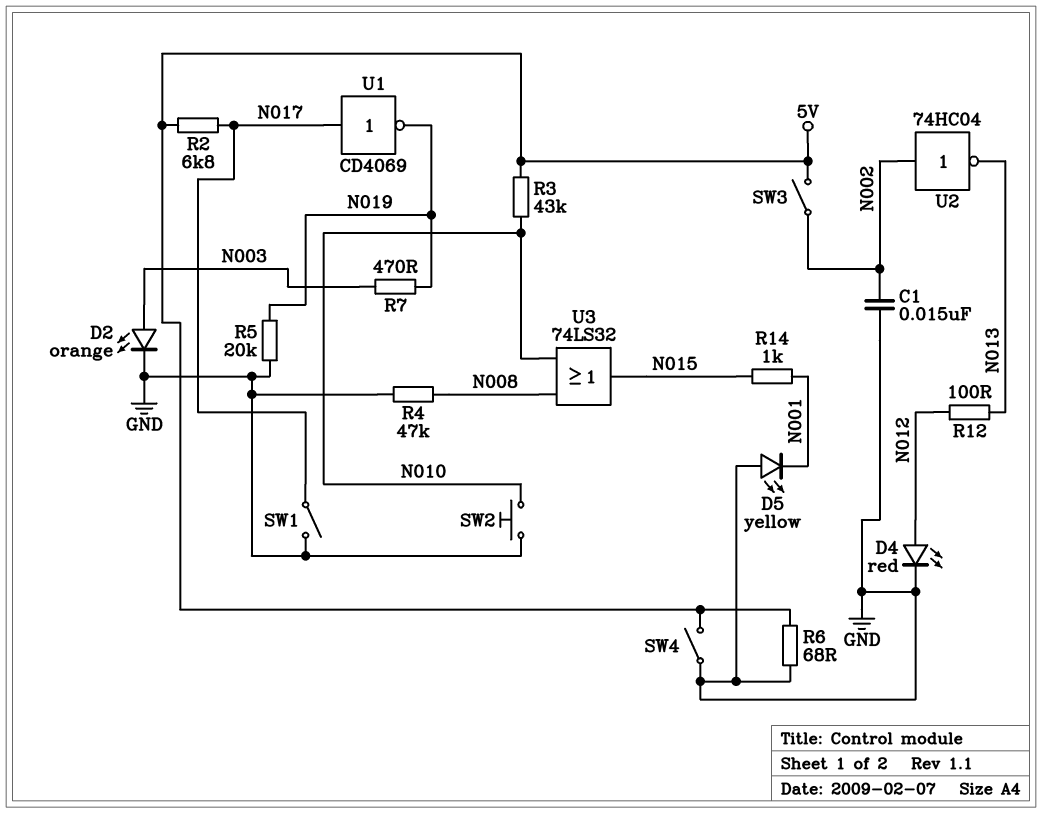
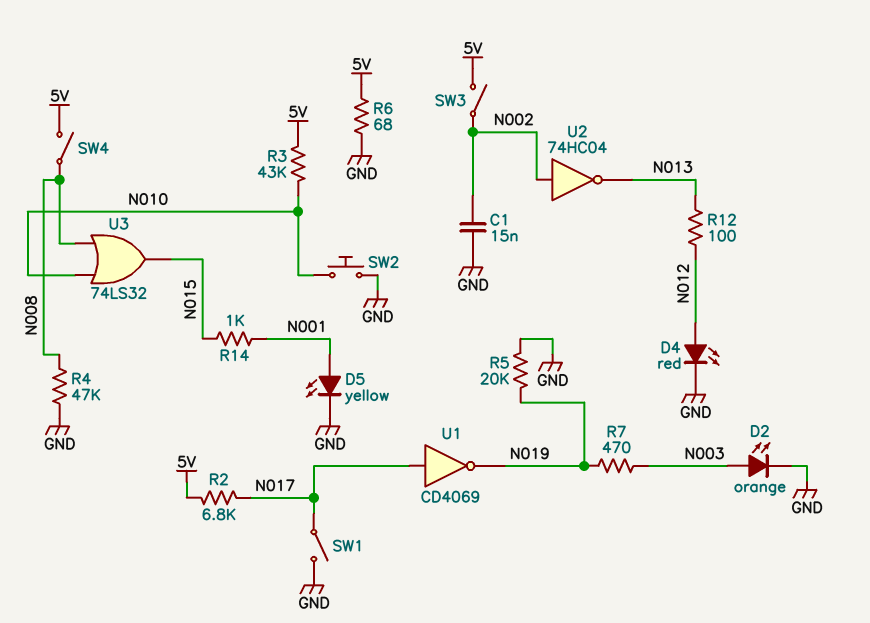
D5: LED yellow (A GND, K N001) -> LED yellow (A N001, K GND)
SW4: switch (5V, GND) -> switch (5V, N008)

